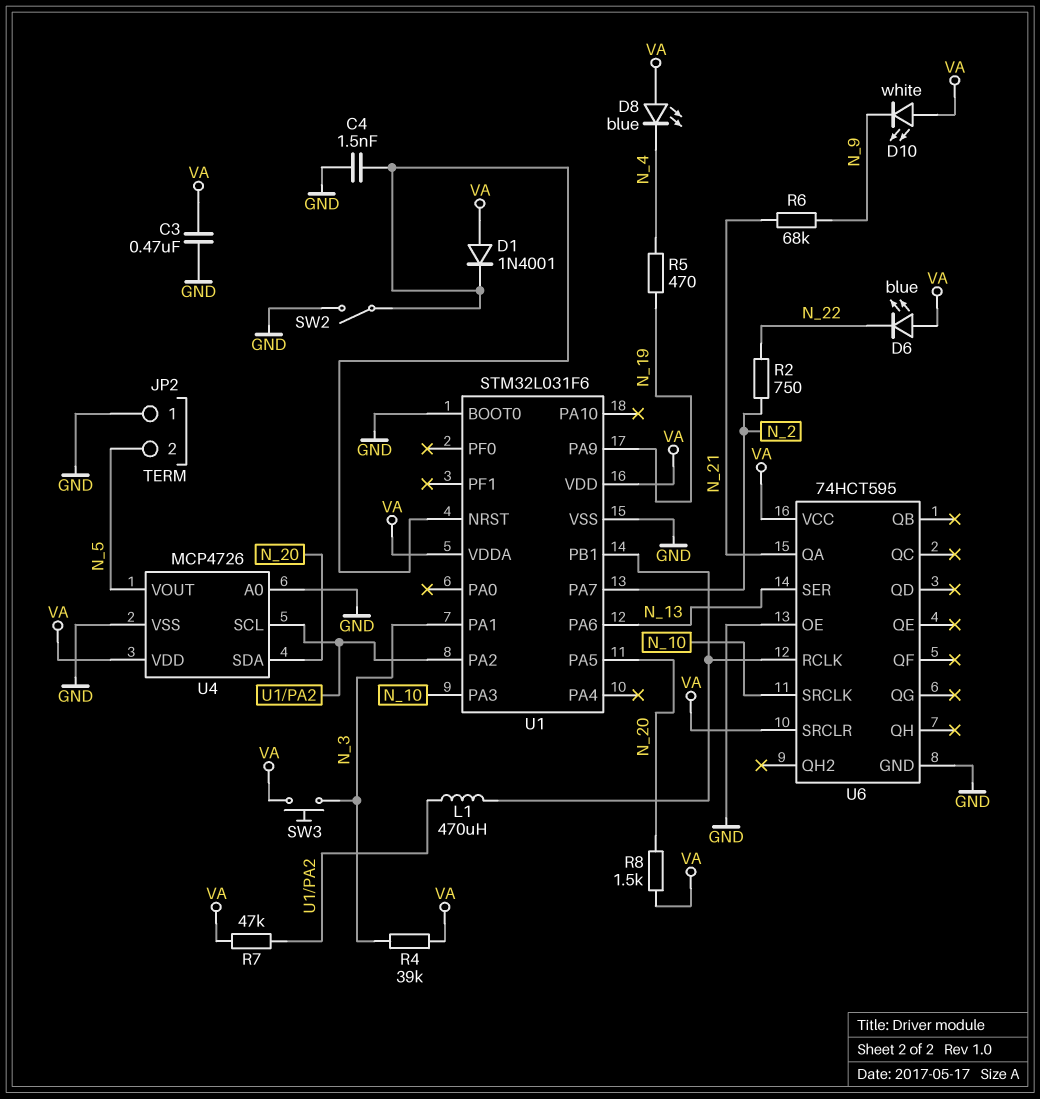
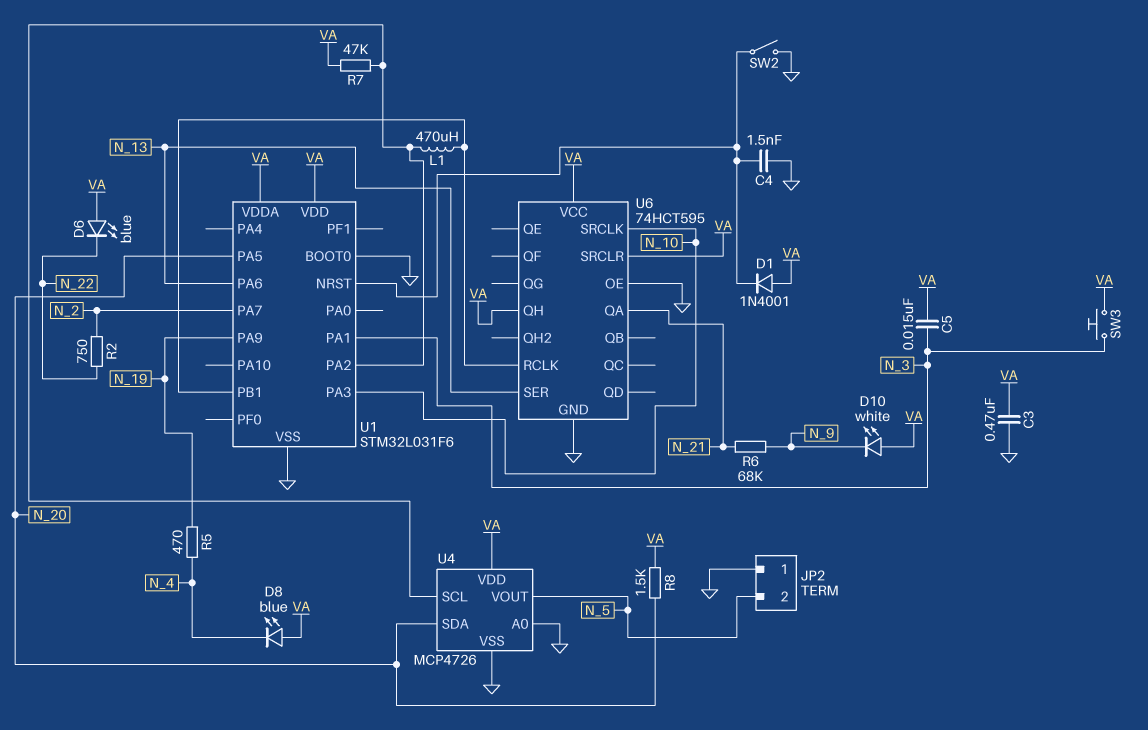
C5: none -> 15nF (N_3, VA)
R4: 39k (N_3, VA) -> none
U6 pin QH: none -> VA

